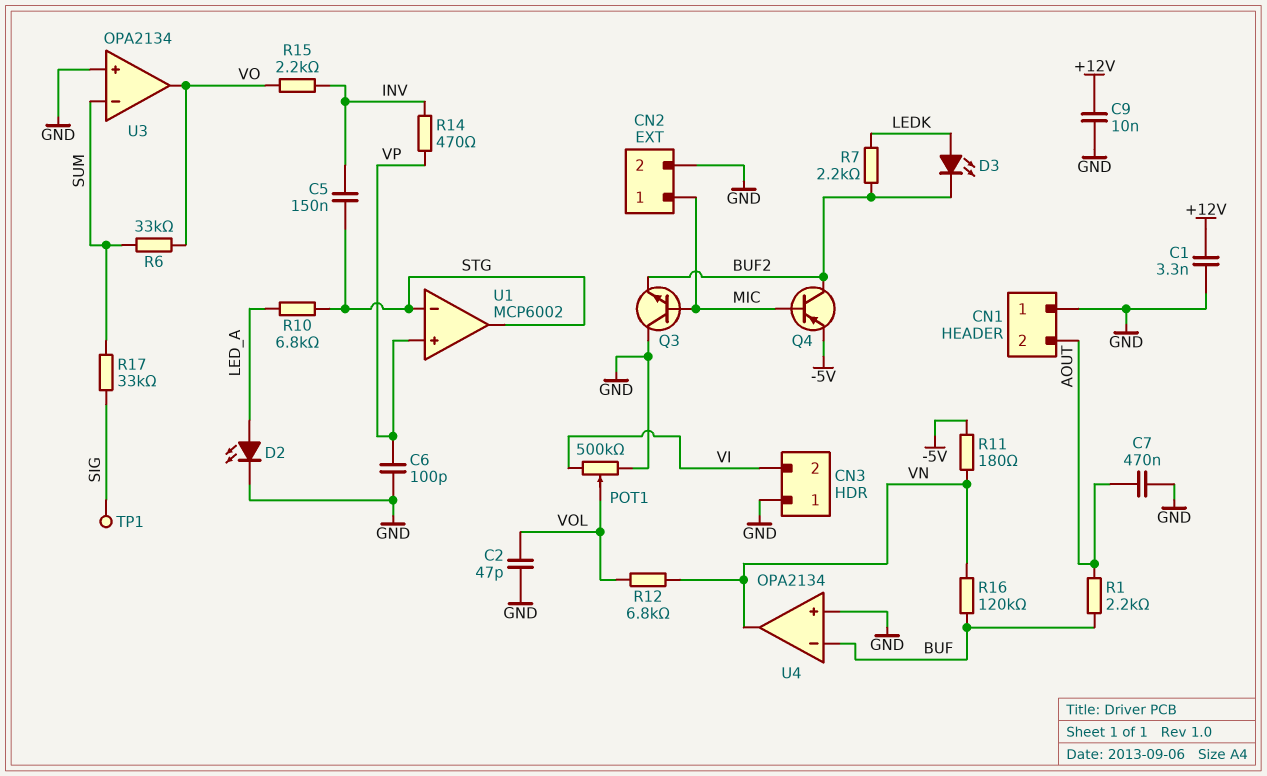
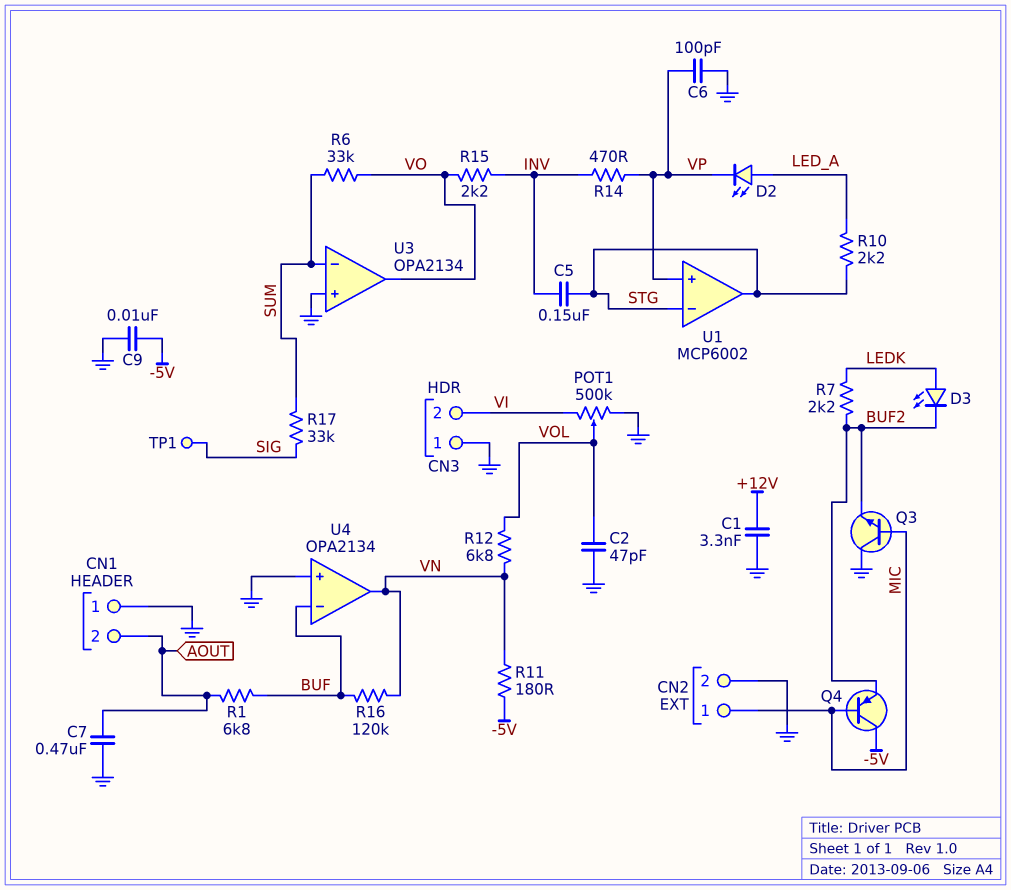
C9: 10nF (+12V, GND) -> 10nF (-5V, GND)
D2: LED (A LED_A, K GND) -> LED (A LED_A, K VP)
Q4: PNP (B MIC, C BUF2, E -5V) -> PNP (B MIC, C -5V, E BUF2)
R1: 2.2k (AOUT, BUF) -> 6.8k (AOUT, BUF)
R10: 6.8k (LED_A, STG) -> 2.2k (LED_A, STG)

